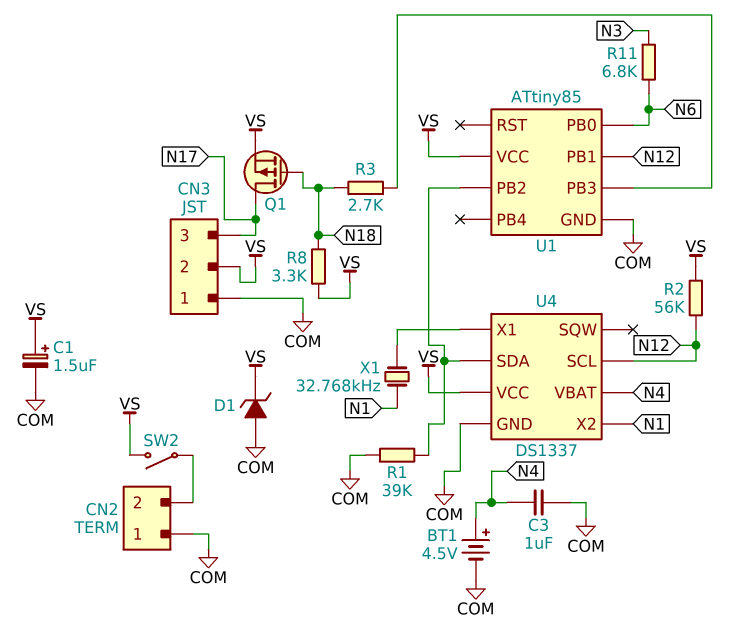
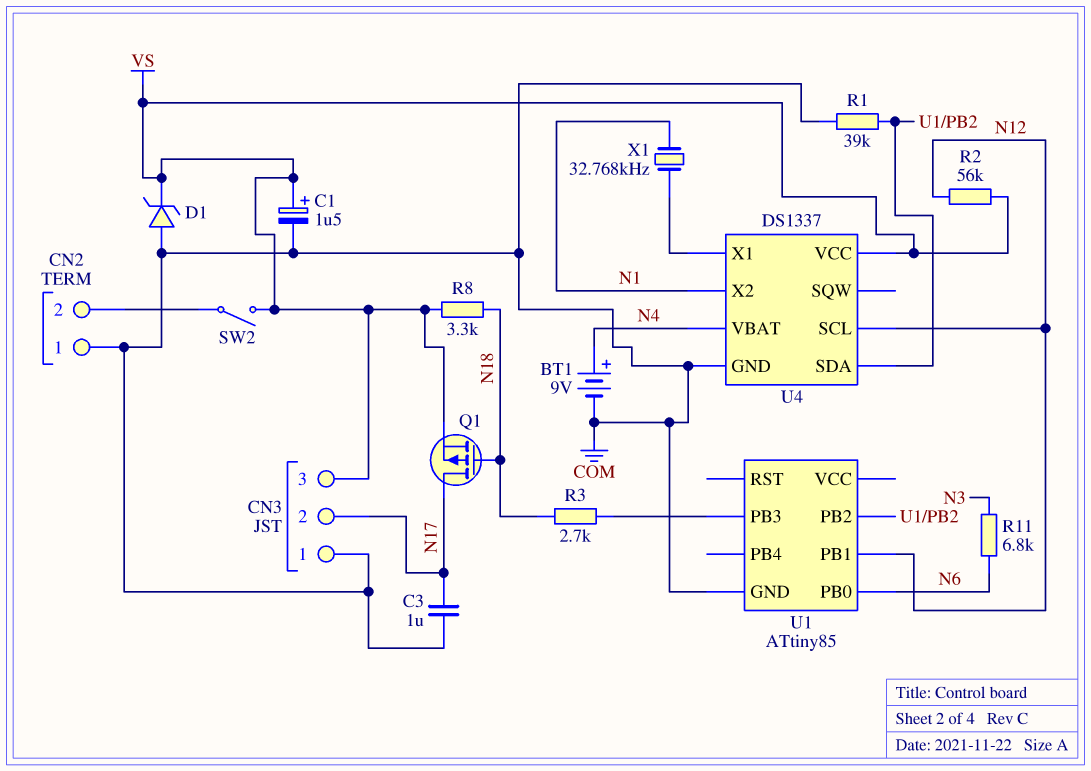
BT1: 4.5V (plus N4, minus COM) -> 9V (plus N4, minus COM)
C3: 1uF (COM, N4) -> 1uF (COM, N17)
CN3 pin 2: VS -> N17
CN3 pin 3: N17 -> VS
U1 pin VCC: VS -> none

